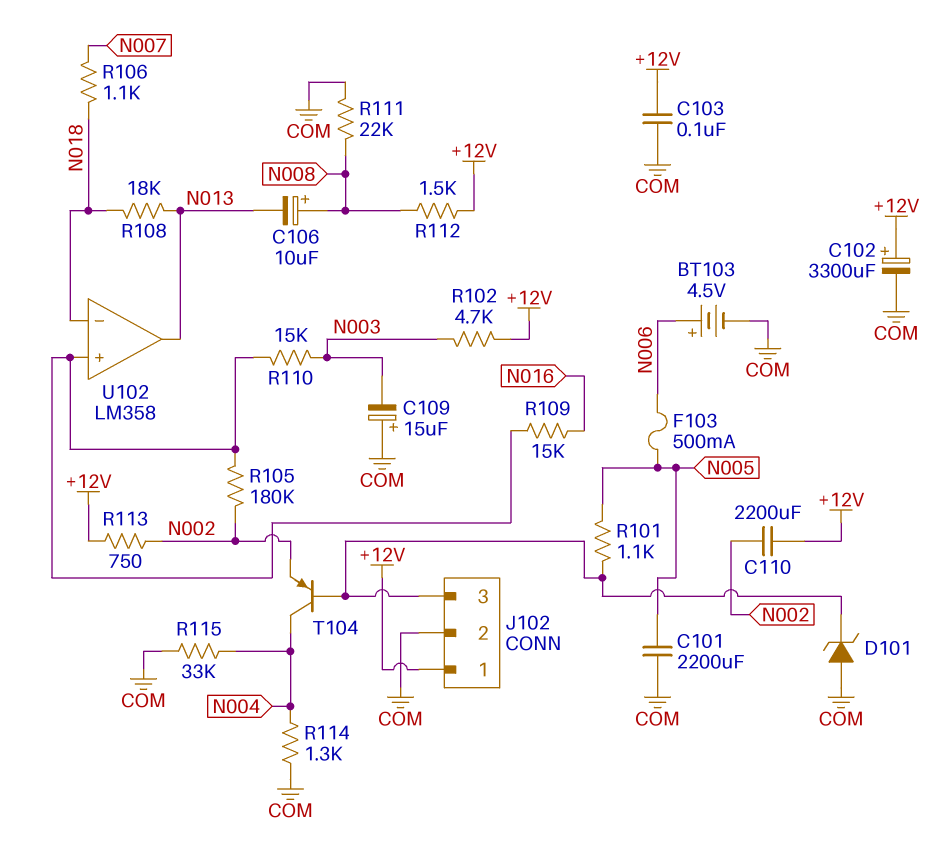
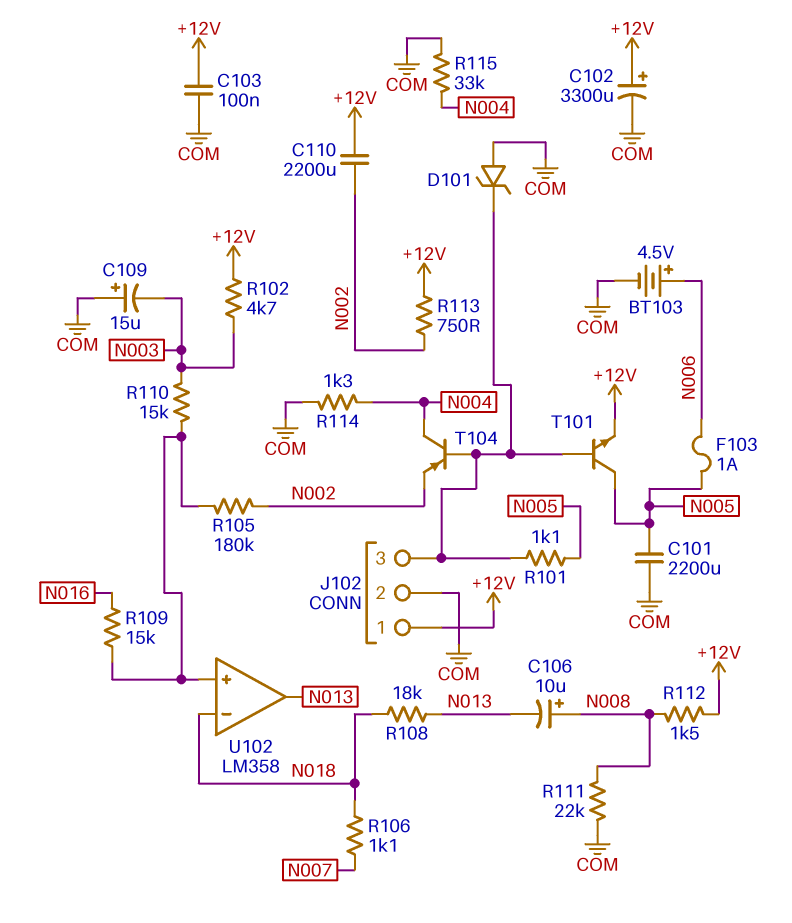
F103: 500mA (N005, N006) -> 1A (N005, N006)
T101: none -> NPN (B J102/3, C N005, E +12V)

